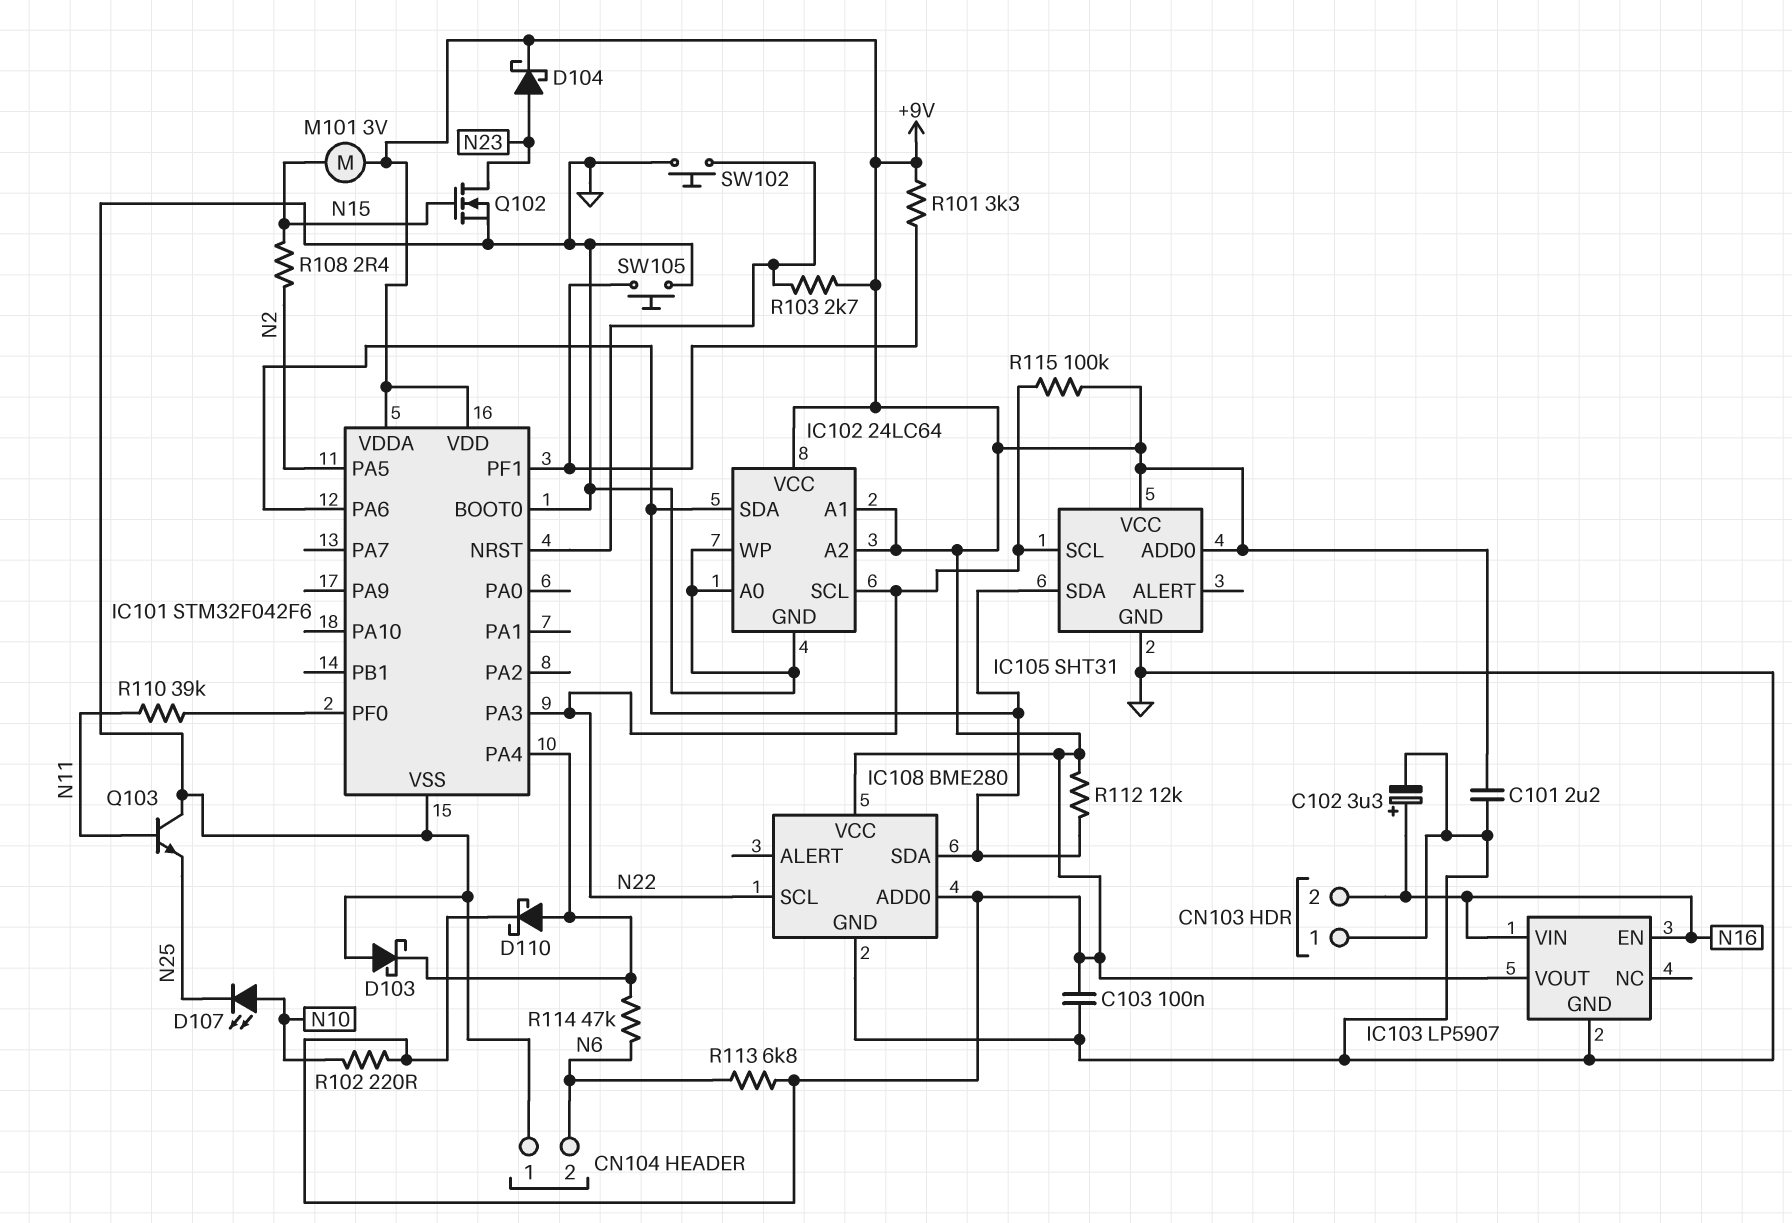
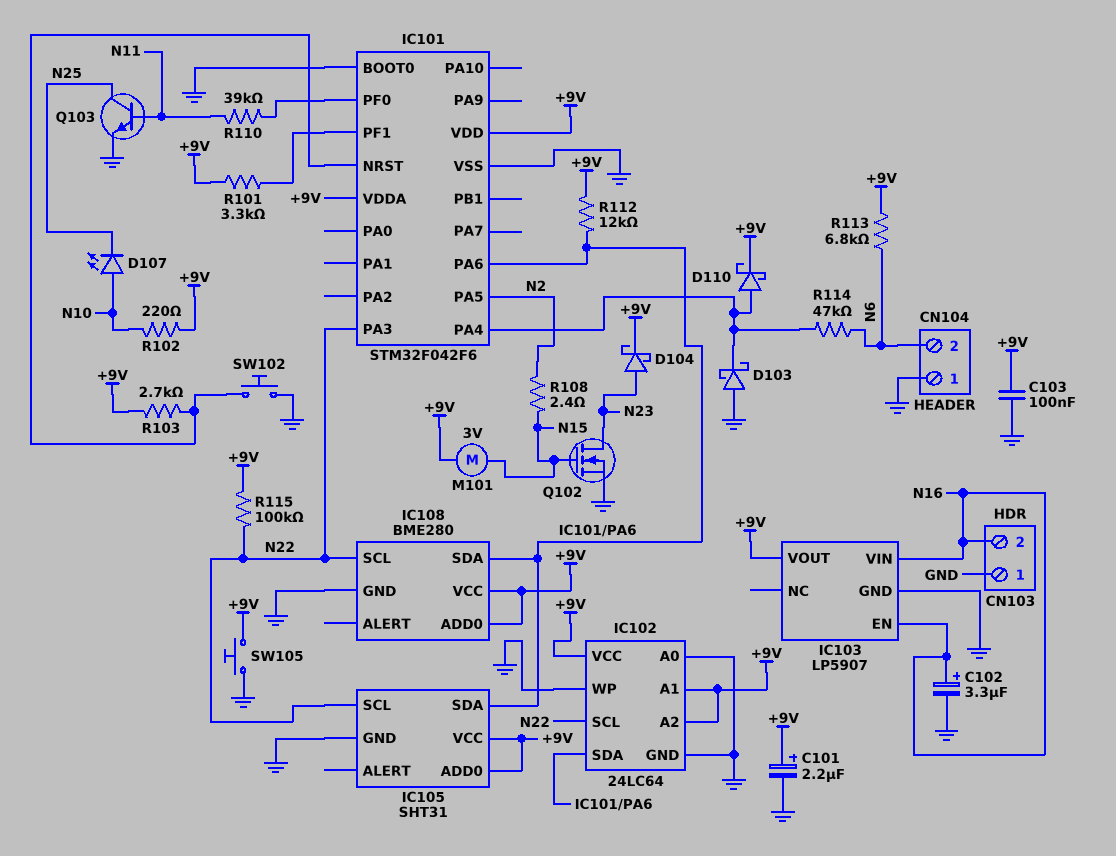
C101: 2.2uF (+9V, GND) -> 2.2uF (plus +9V, minus GND)
Q103: NPN (B N11, C GND, E N25) -> NPN (B N11, C N25, E GND)
SW105: button (GND, IC101/PF1) -> button (+9V, GND)

